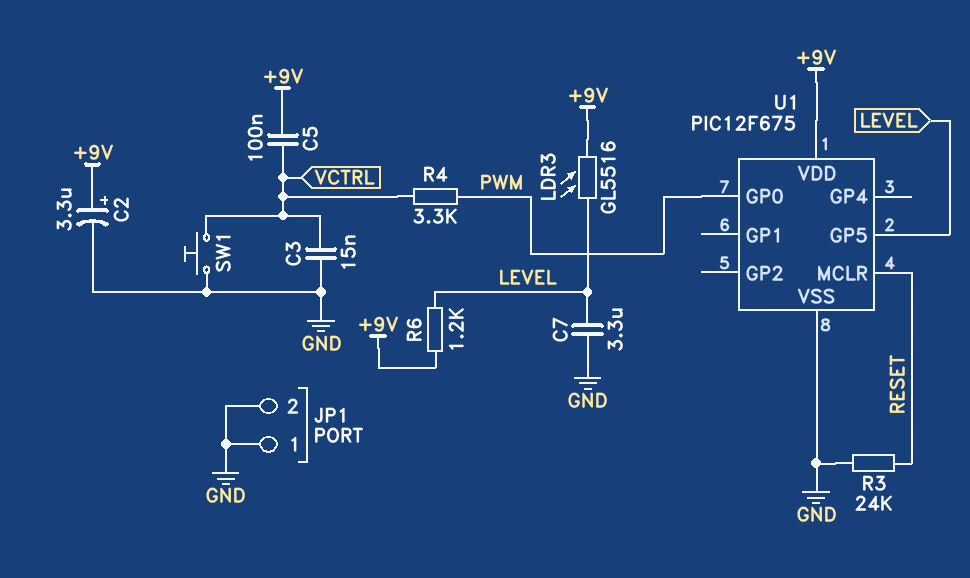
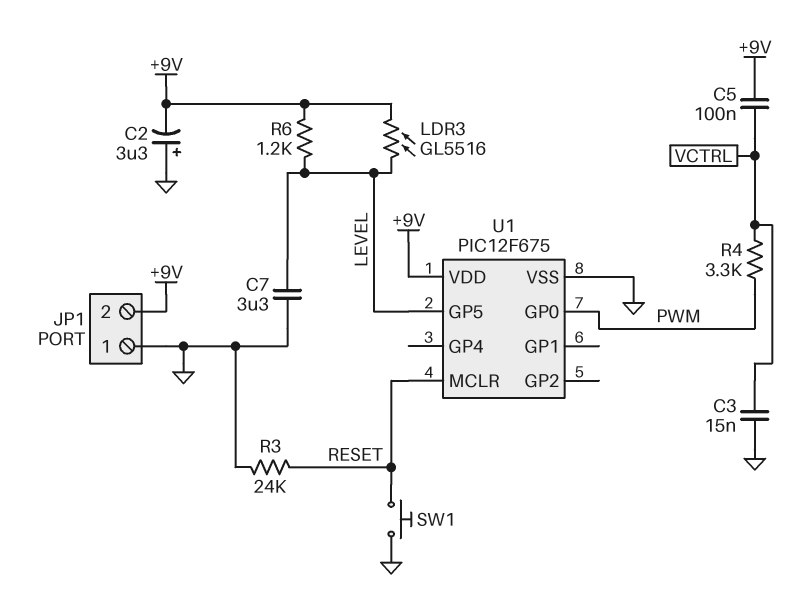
C2: 3.3uF (plus +9V, minus GND) -> 3.3uF (plus GND, minus +9V)
JP1 pin 2: GND -> +9V
SW1: button (GND, VCTRL) -> button (GND, RESET)

